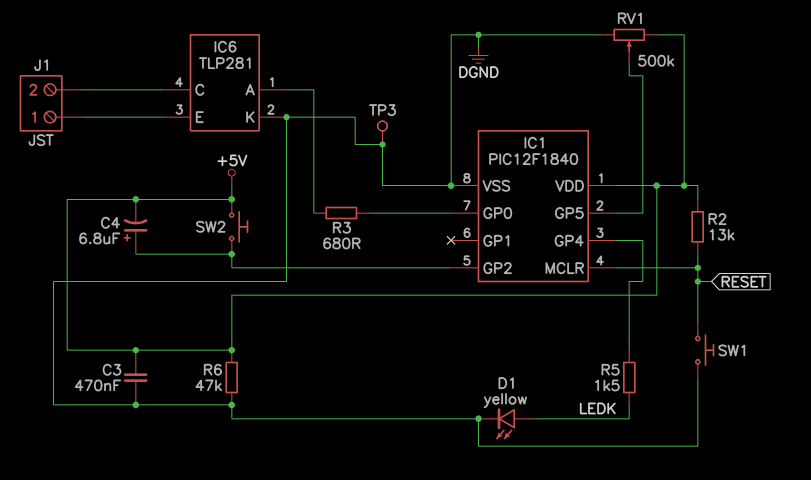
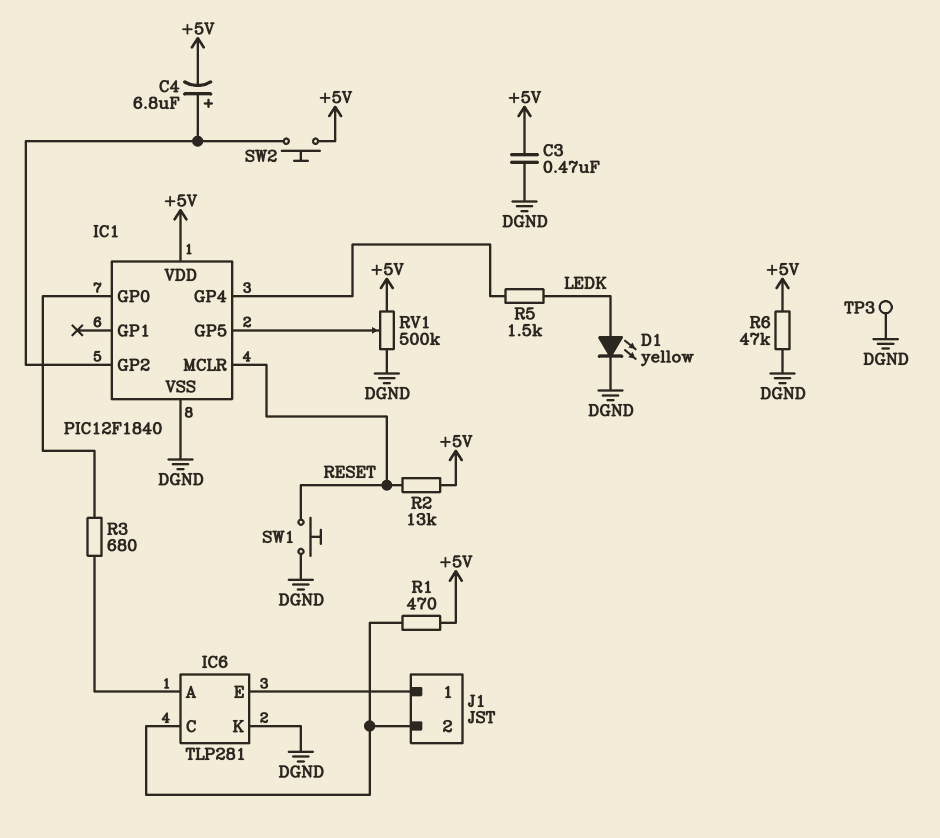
R1: none -> 470 (+5V, IC6/C)

